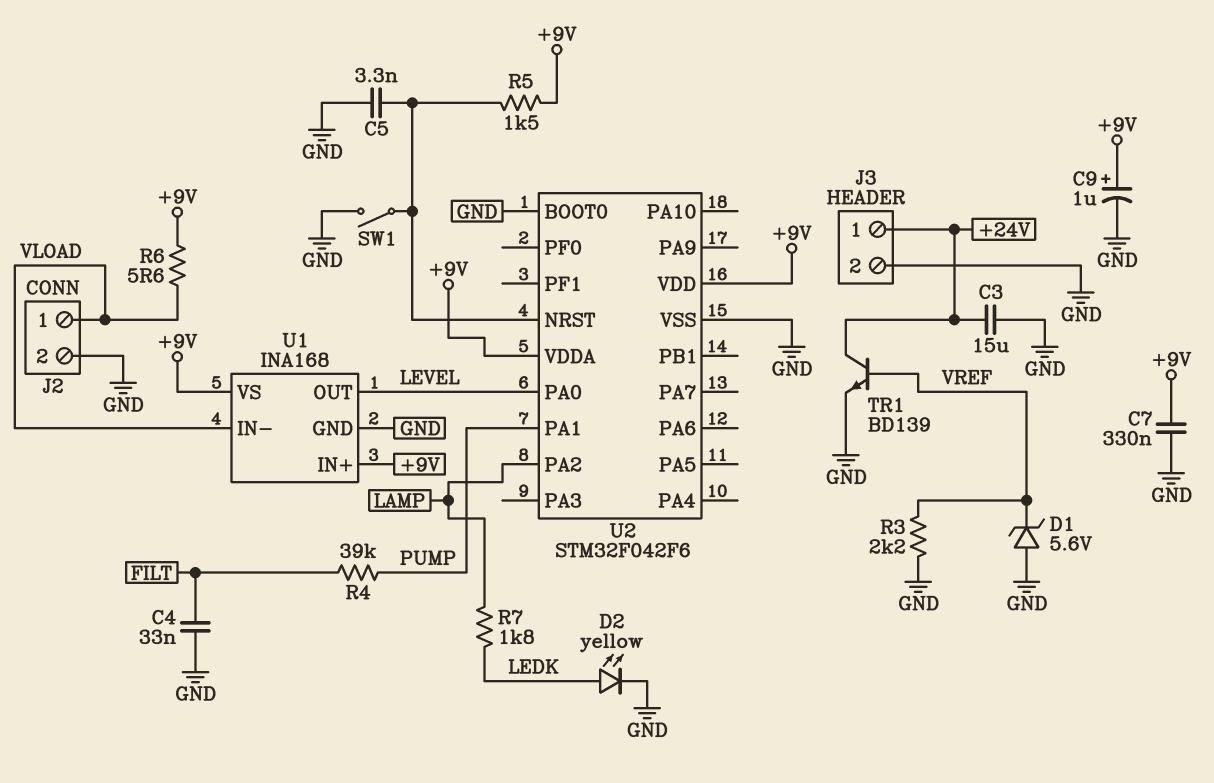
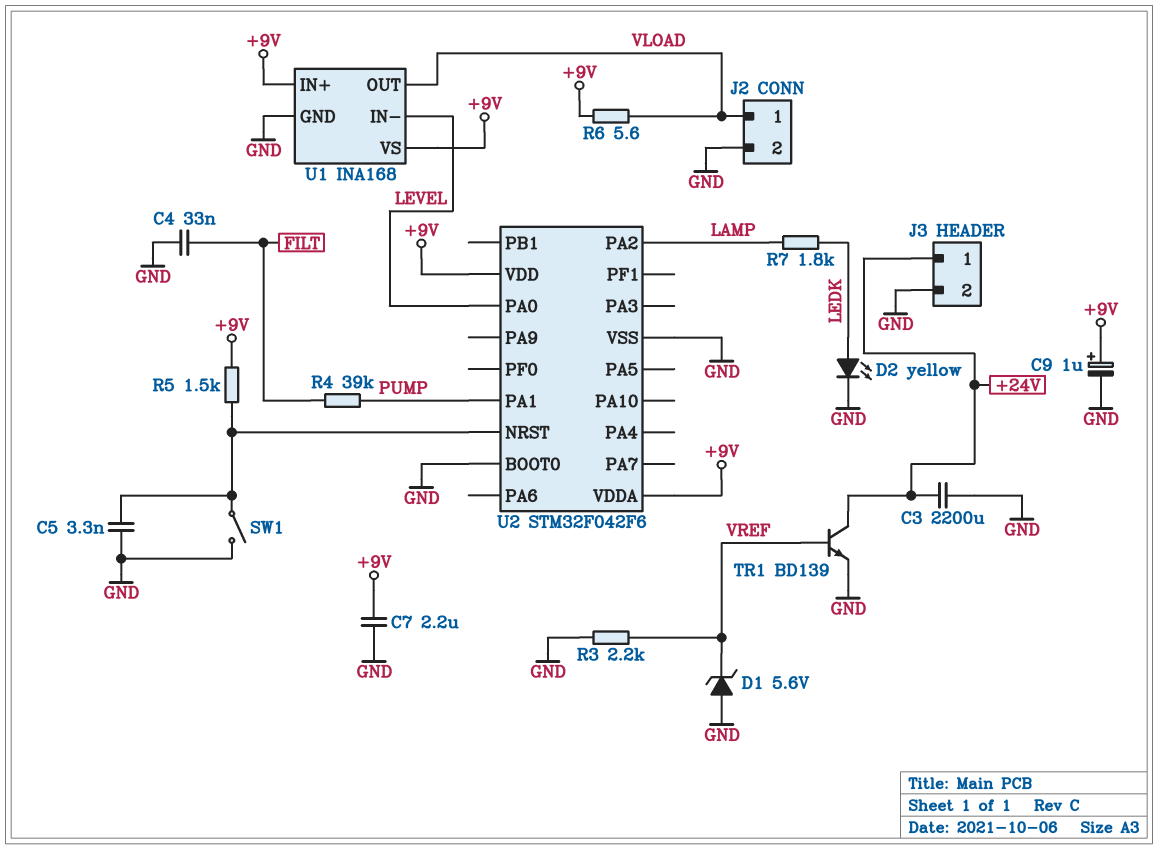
C3: 15uF (+24V, GND) -> 2200uF (+24V, GND)
C7: 330nF (+9V, GND) -> 2.2uF (+9V, GND)
U1 pin IN-: VLOAD -> LEVEL
U1 pin OUT: LEVEL -> VLOAD

